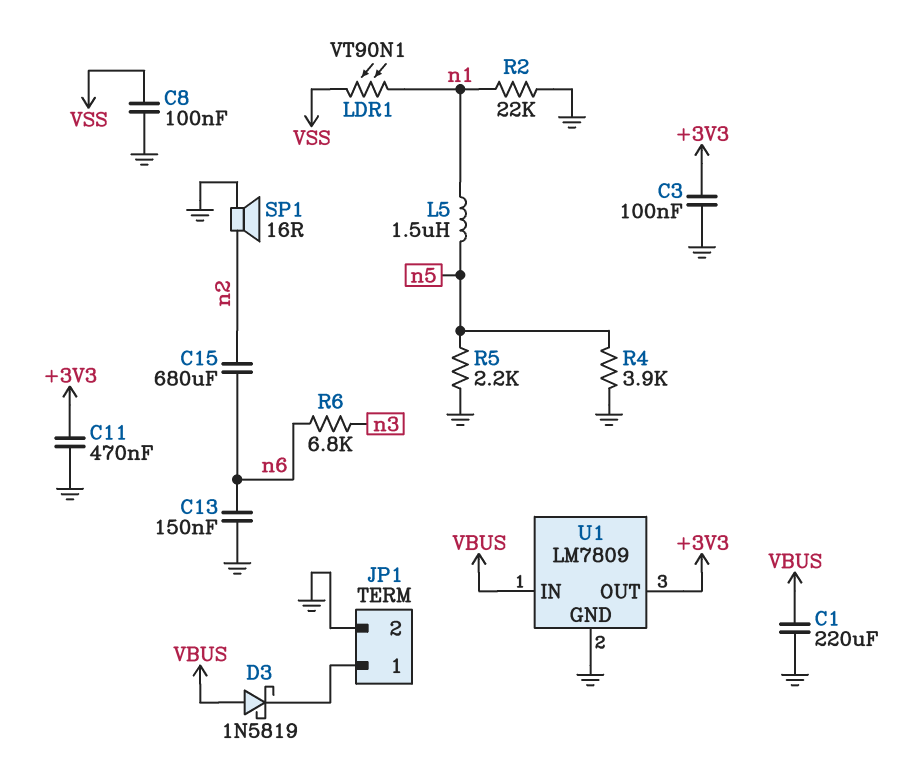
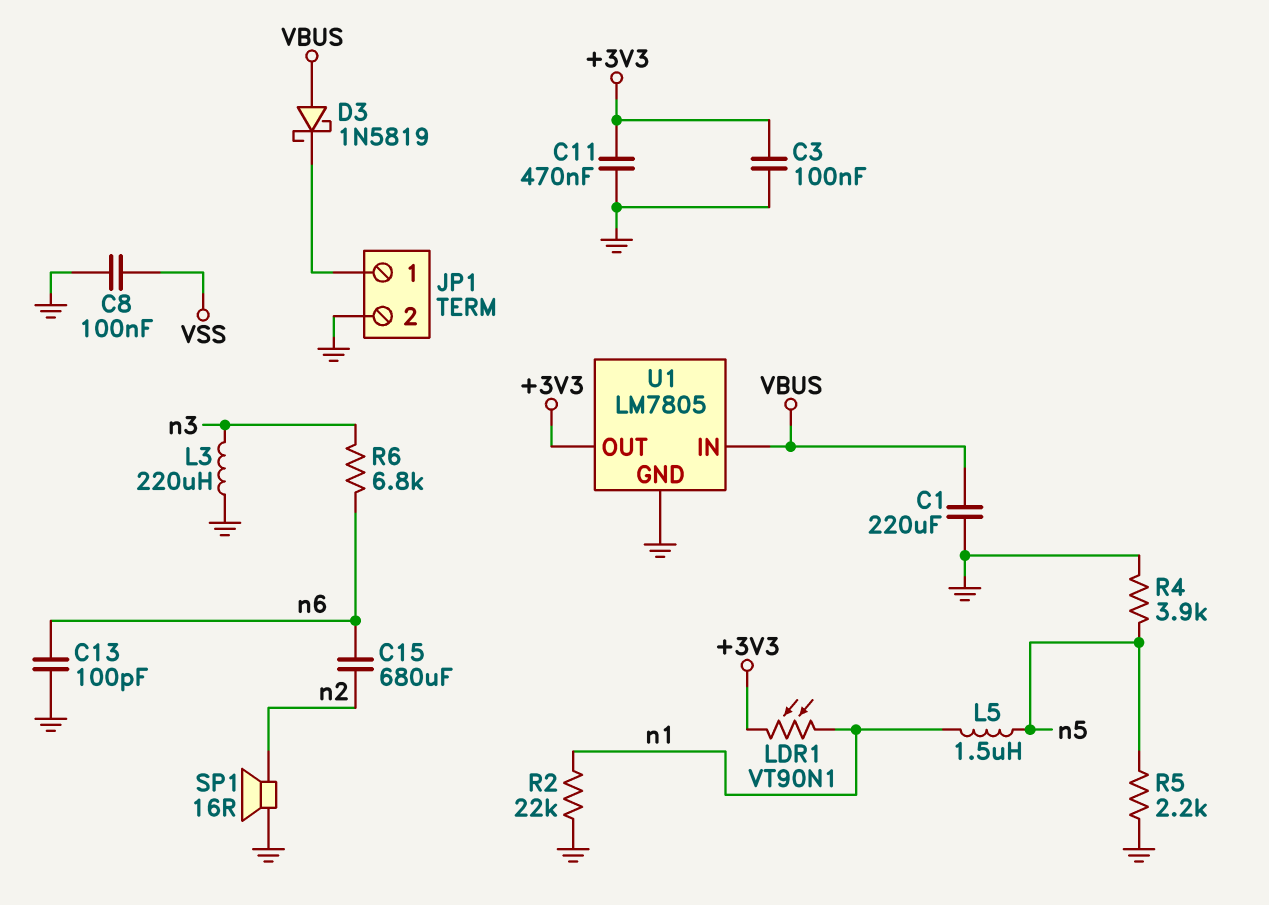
C13: 150nF (GND, n6) -> 100pF (GND, n6)
L3: none -> 220uH (GND, n3)
LDR1: VT90N1 (VSS, n1) -> VT90N1 (+3V3, n1)
U1: LM7809 -> LM7805

